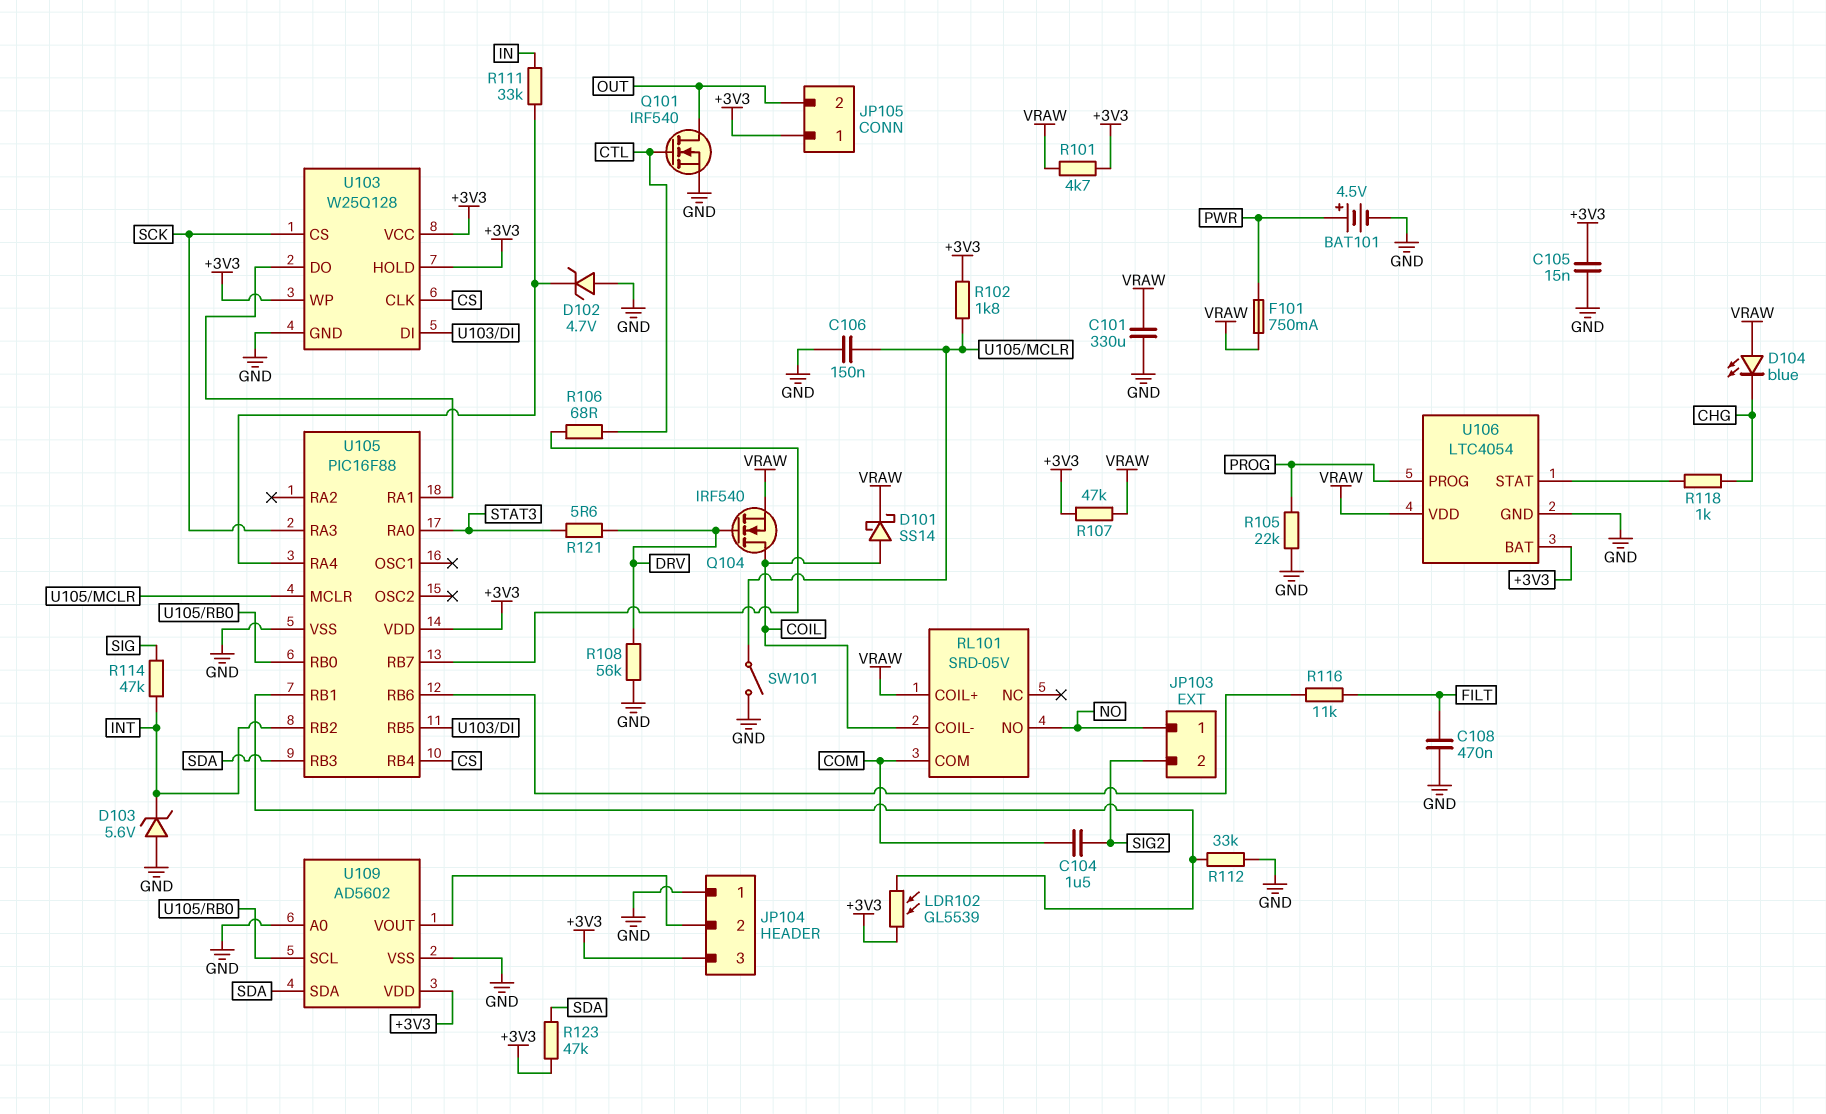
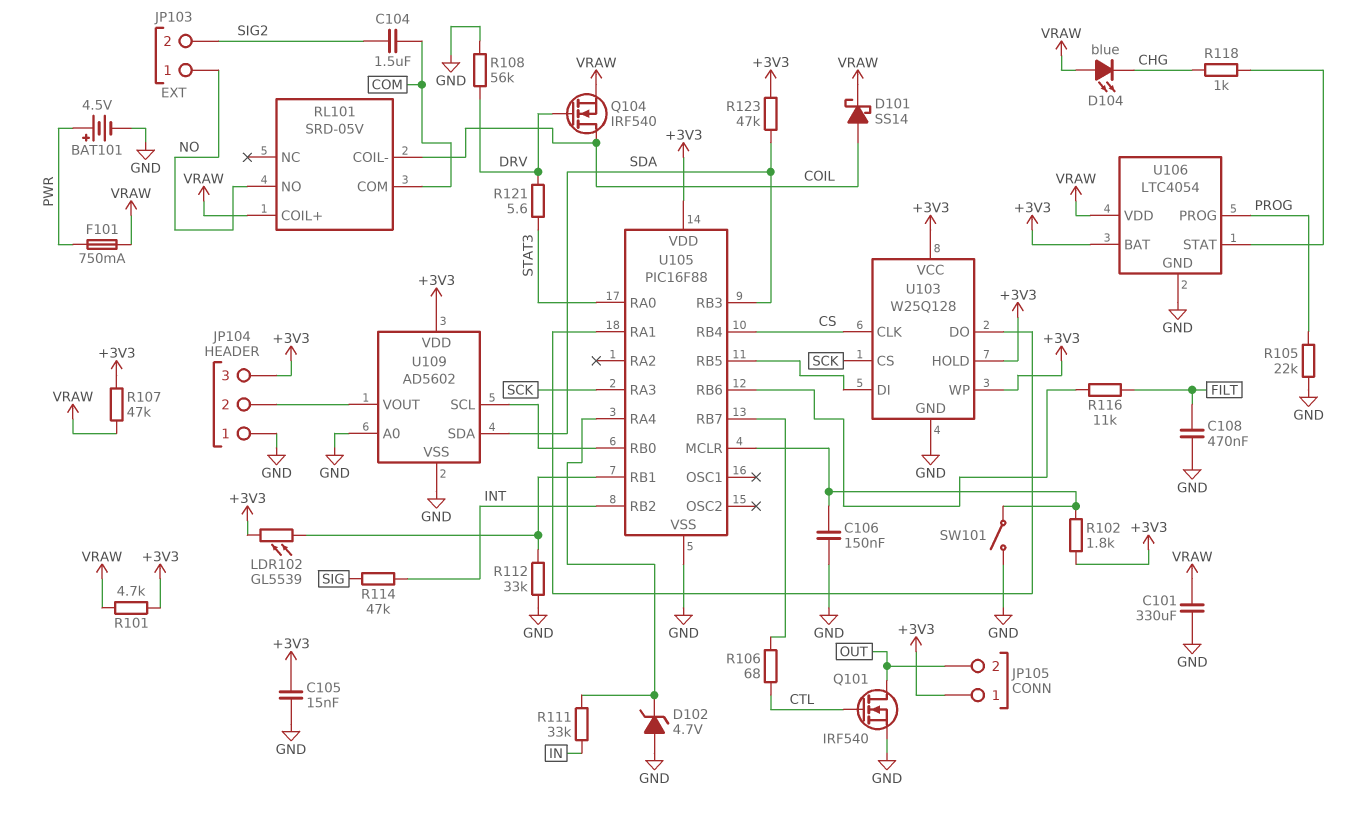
D103: zener 5.6V (A GND, K INT) -> none

